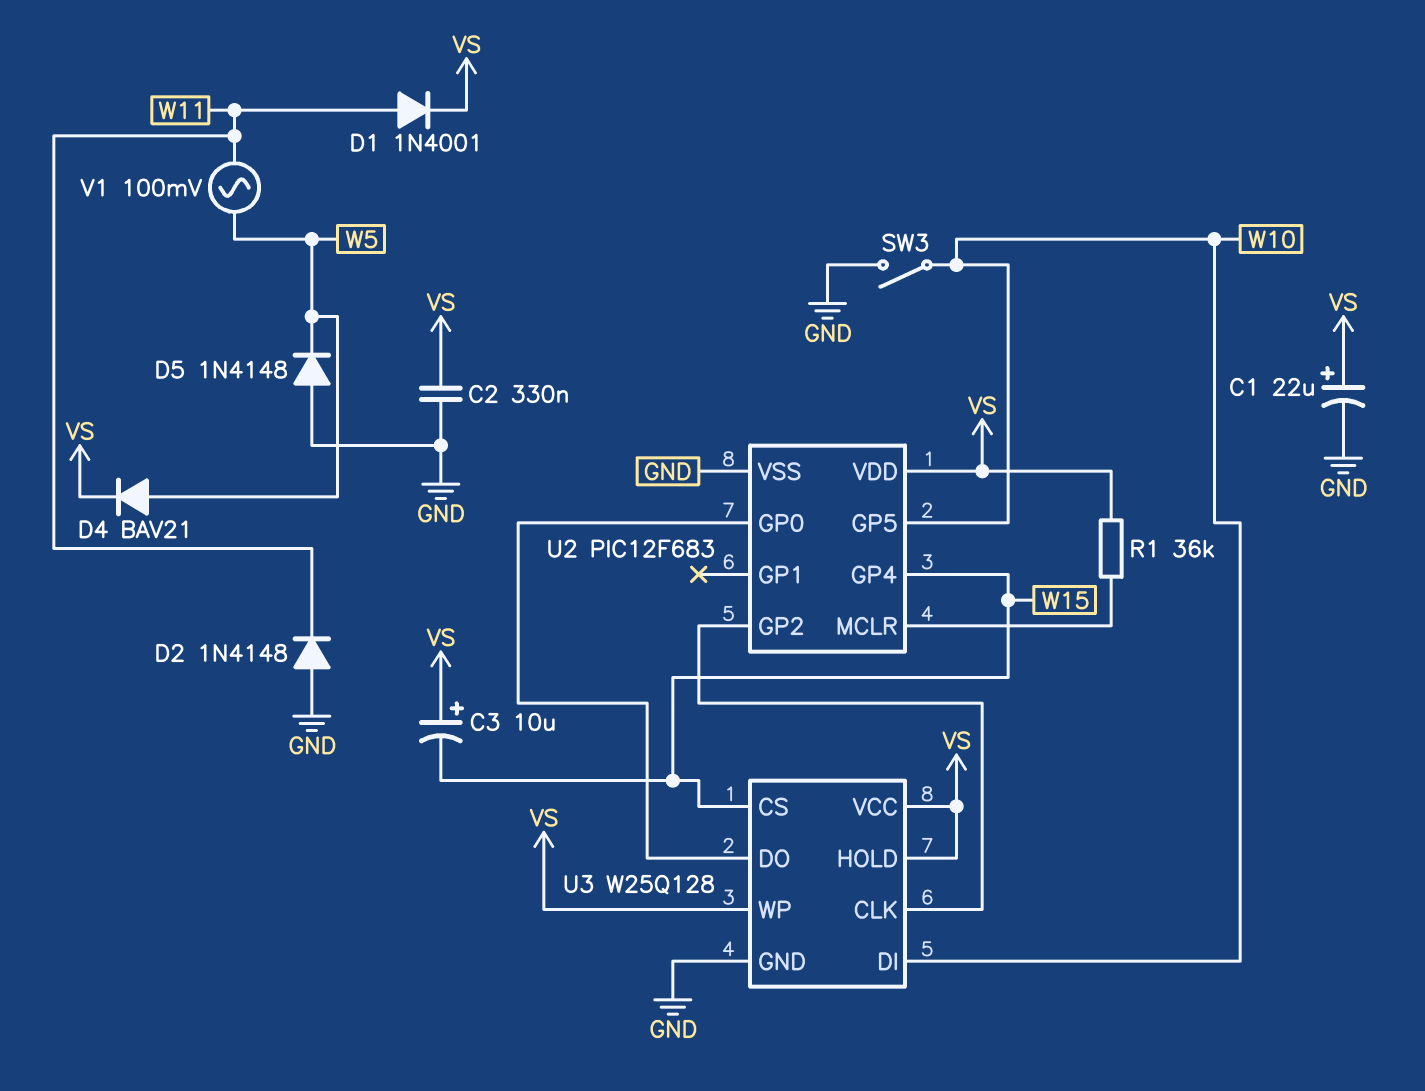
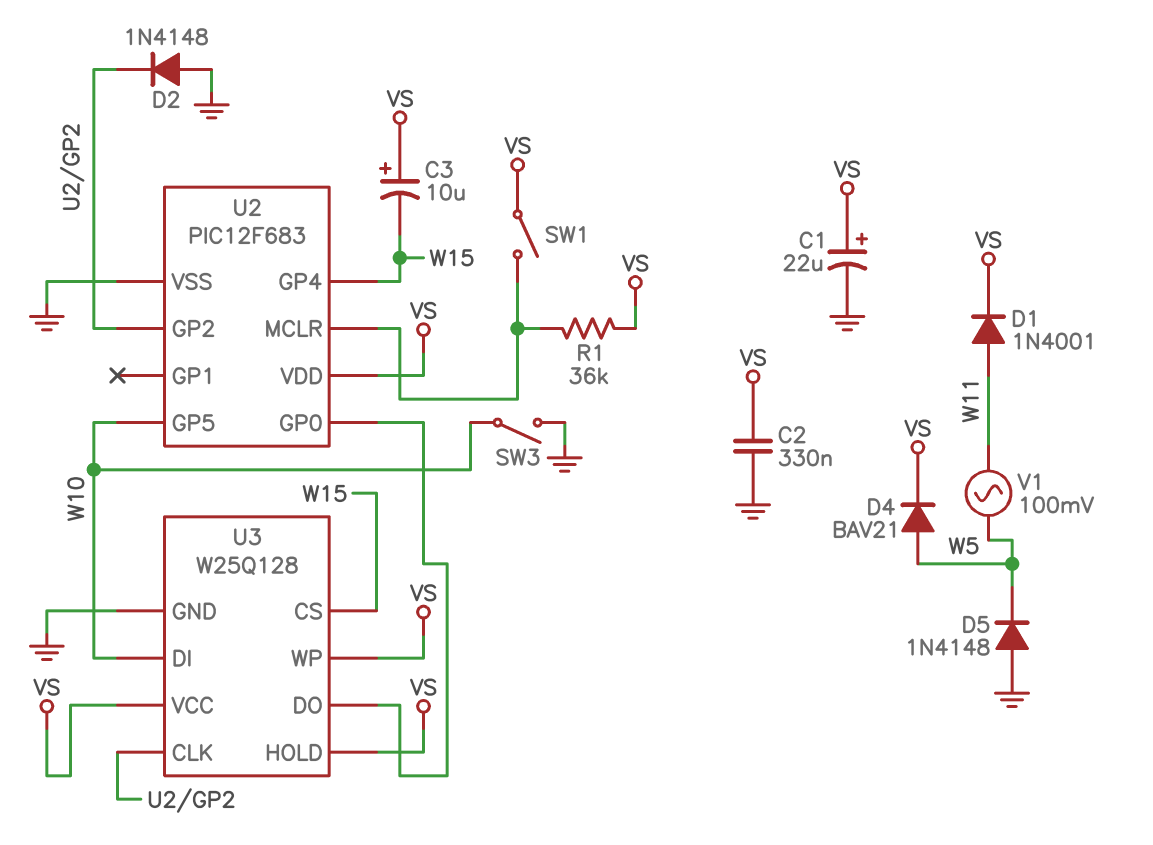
D2: diode 1N4148 (A GND, K W11) -> diode 1N4148 (A GND, K U2/GP2)
SW1: none -> switch (U2/MCLR, VS)

